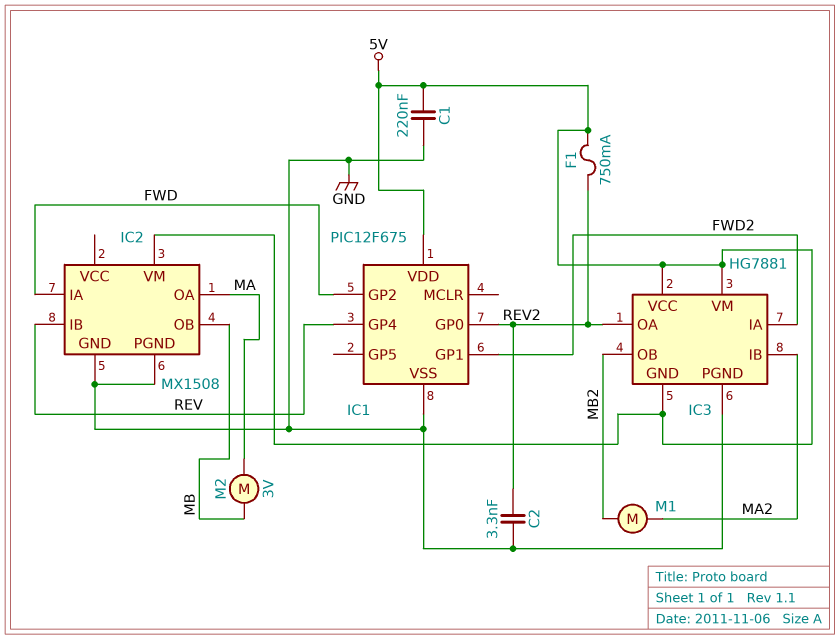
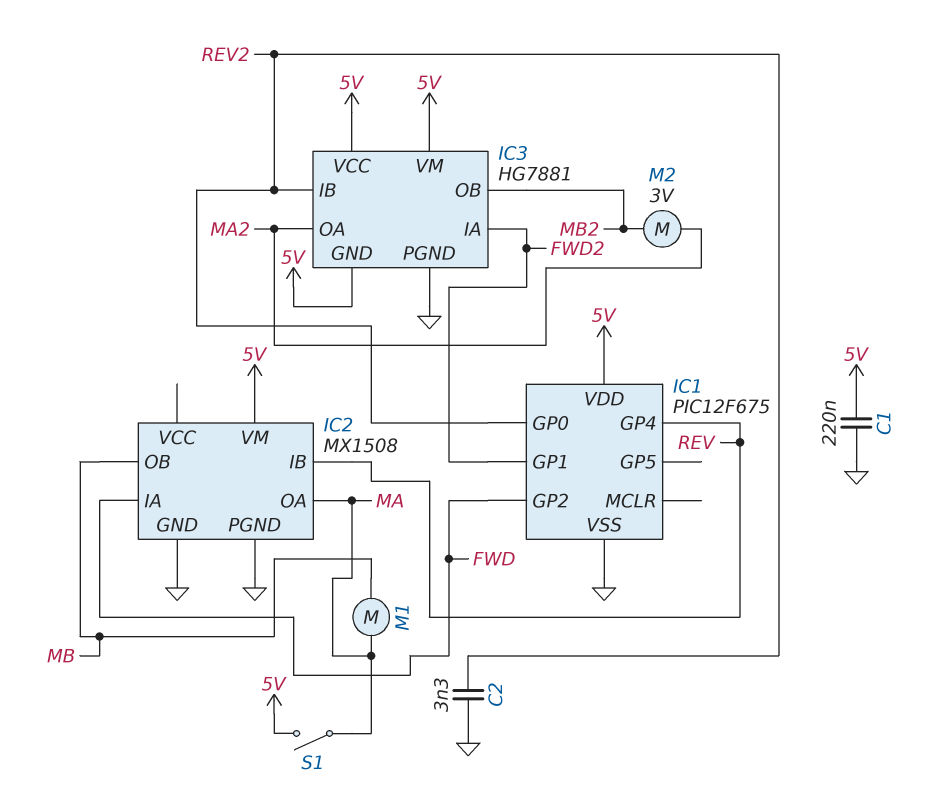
F1: 750mA (5V, REV2) -> none
IC3 pin IB: MA2 -> REV2
IC3 pin OA: REV2 -> MA2
M1: motor (MA2, MB2) -> motor (MA, MB)
M2: motor 3V (MA, MB) -> motor 3V (MA2, MB2)
S1: none -> switch (5V, MA)

